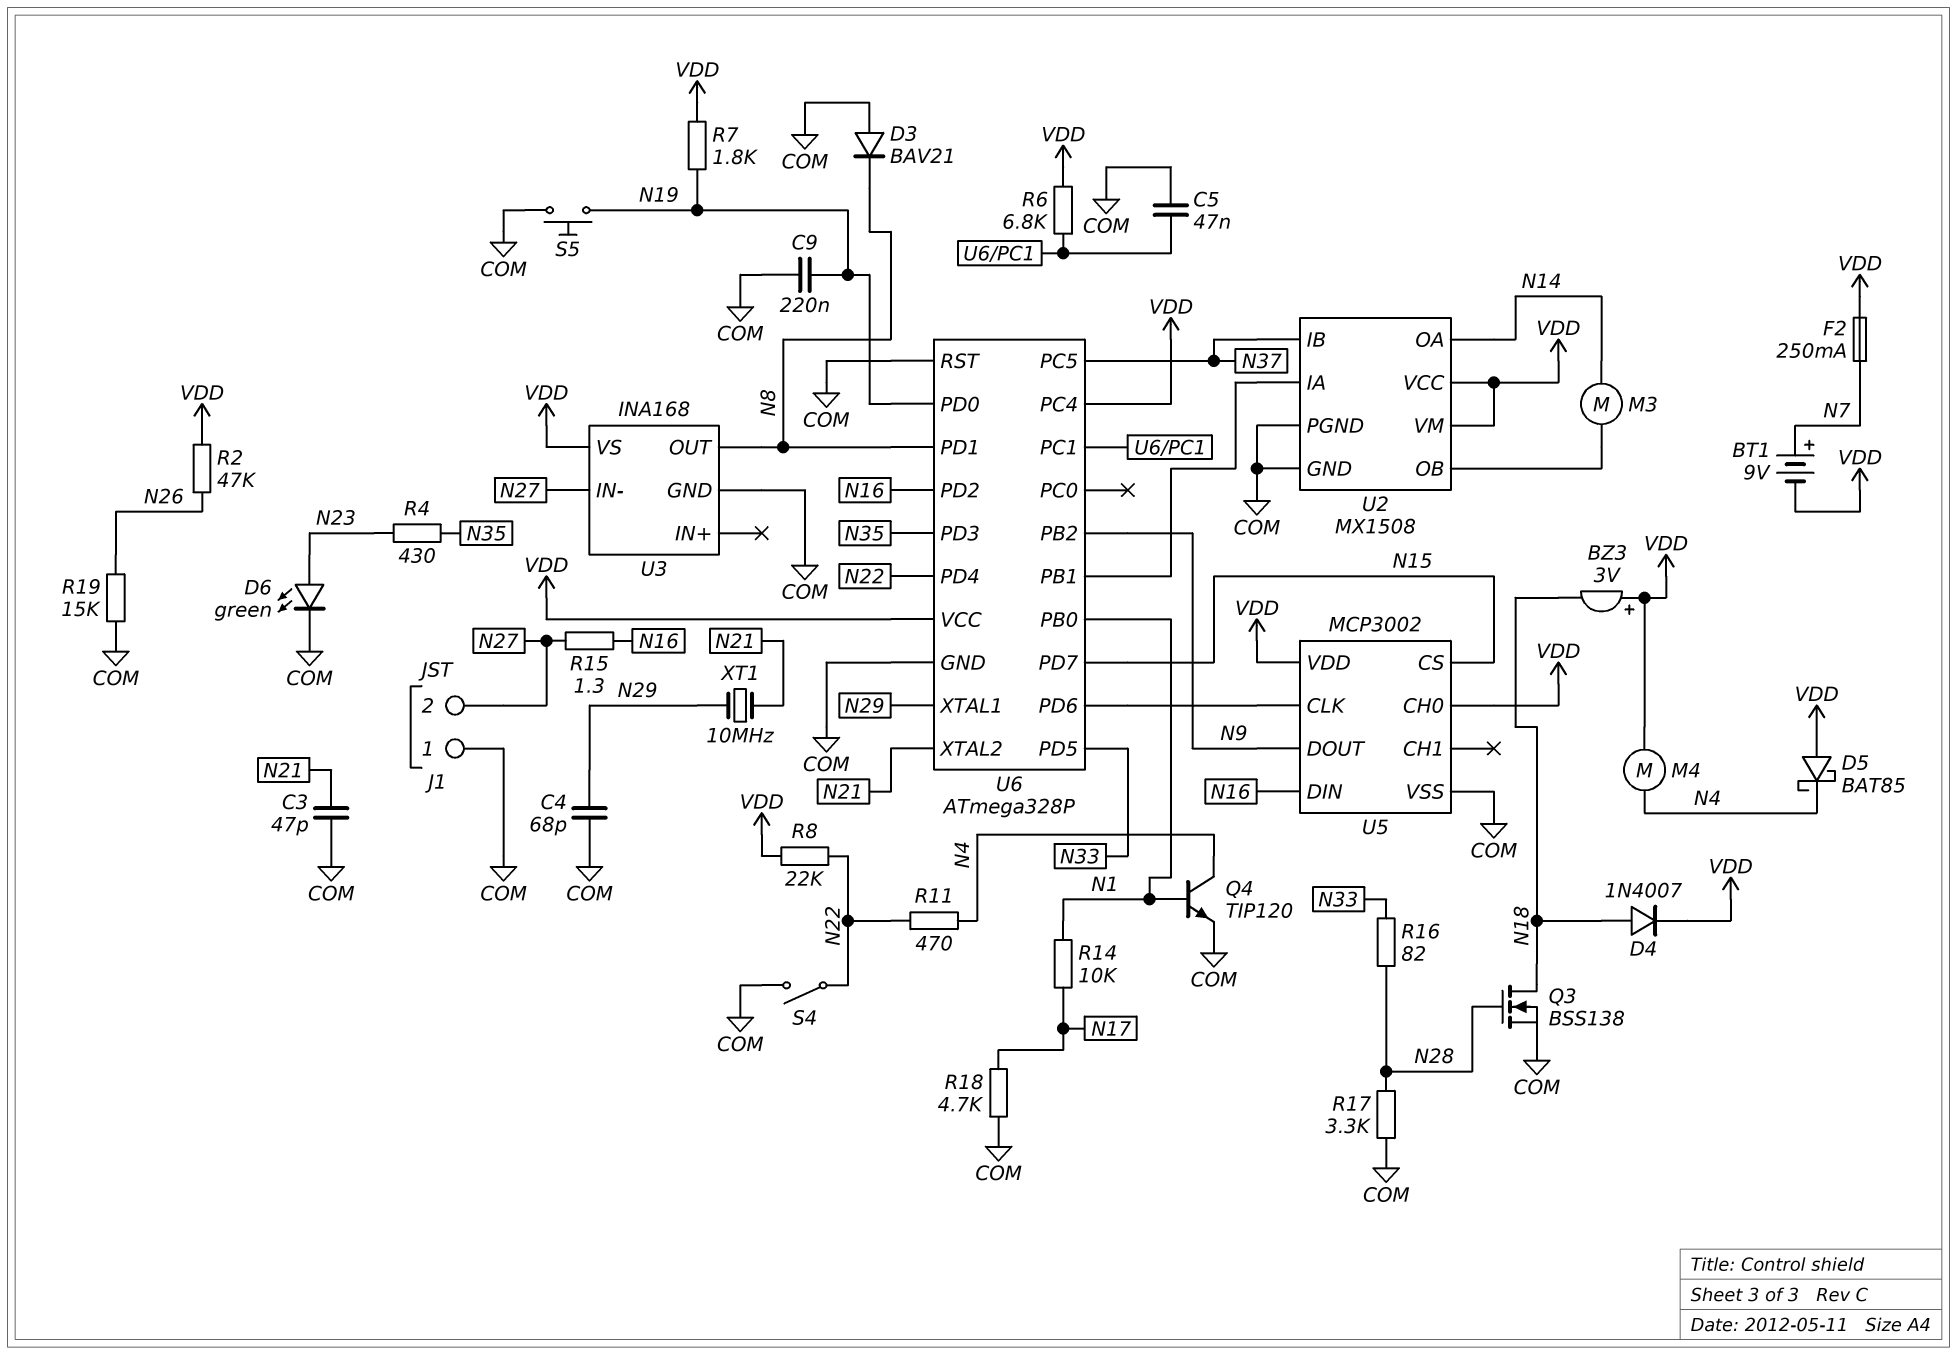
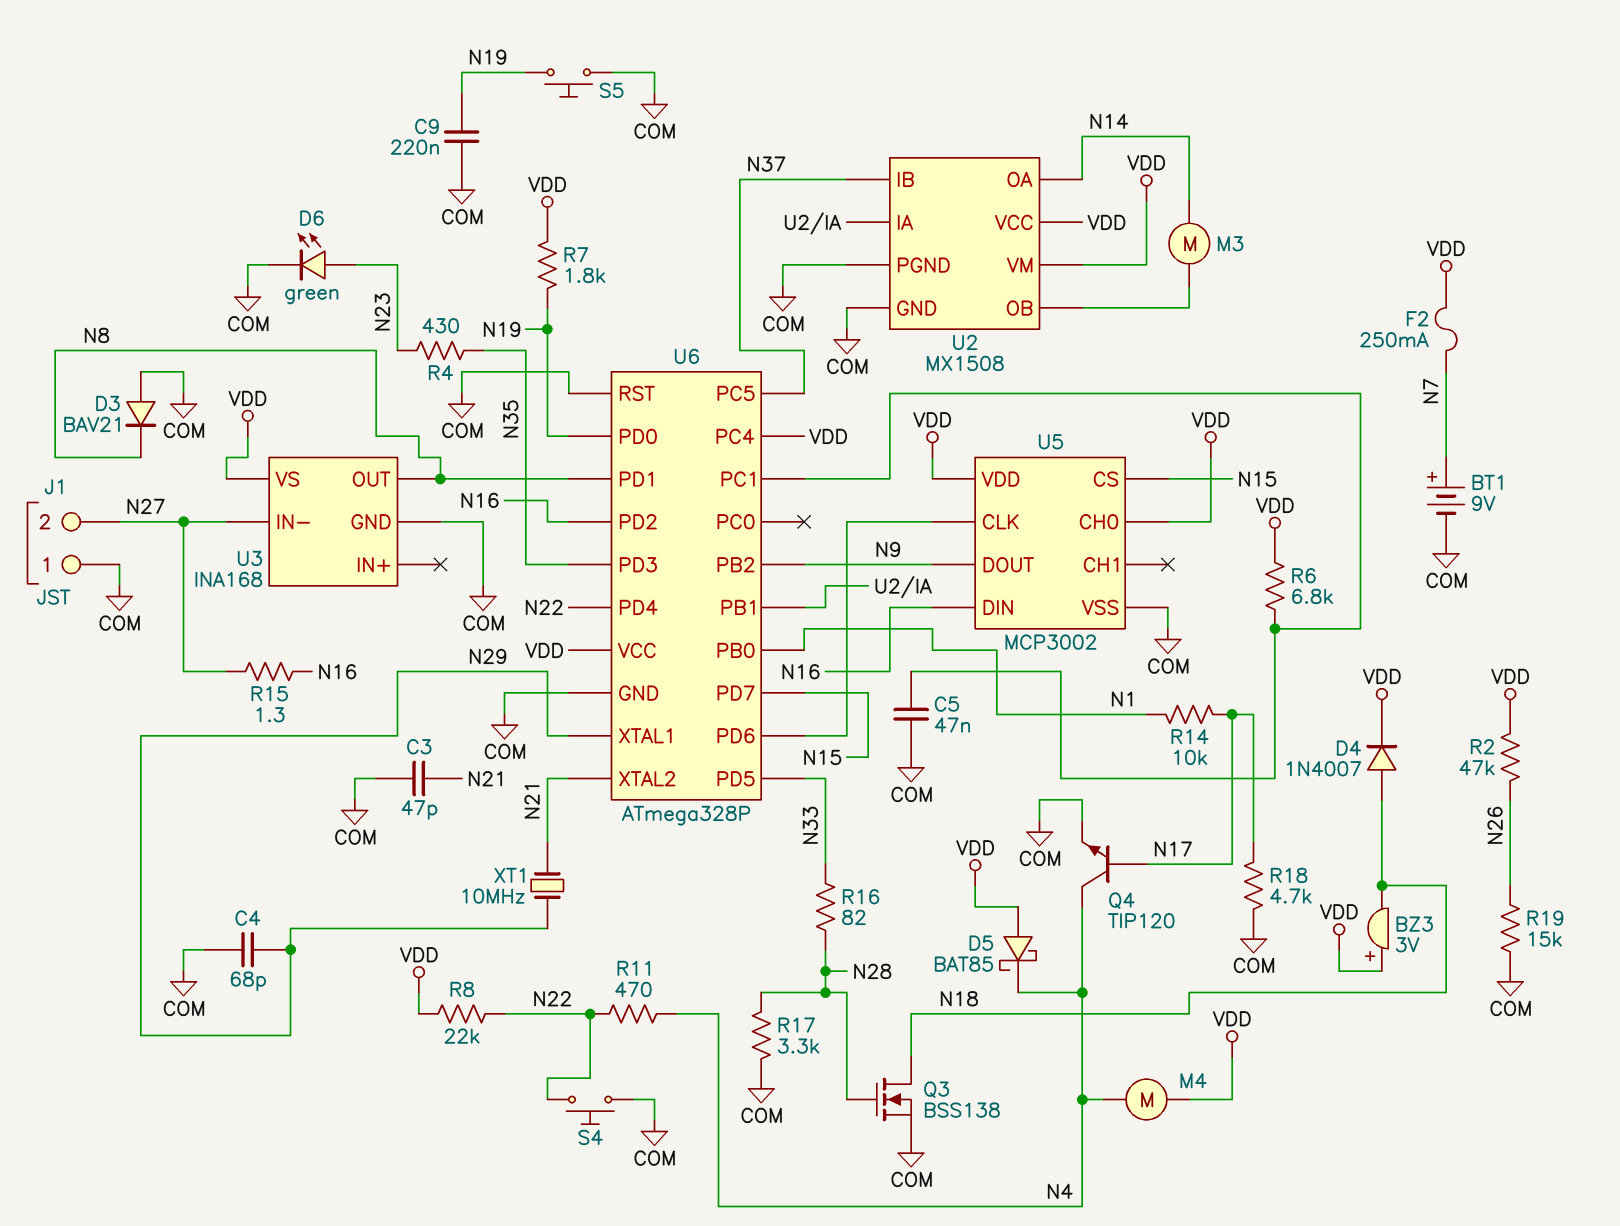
BT1: 9V (plus N7, minus VDD) -> 9V (plus N7, minus COM)
Q4: NPN TIP120 (B N1, C N4, E COM) -> NPN TIP120 (B N17, C N4, E COM)
S4: switch (COM, N22) -> button (COM, N22)

